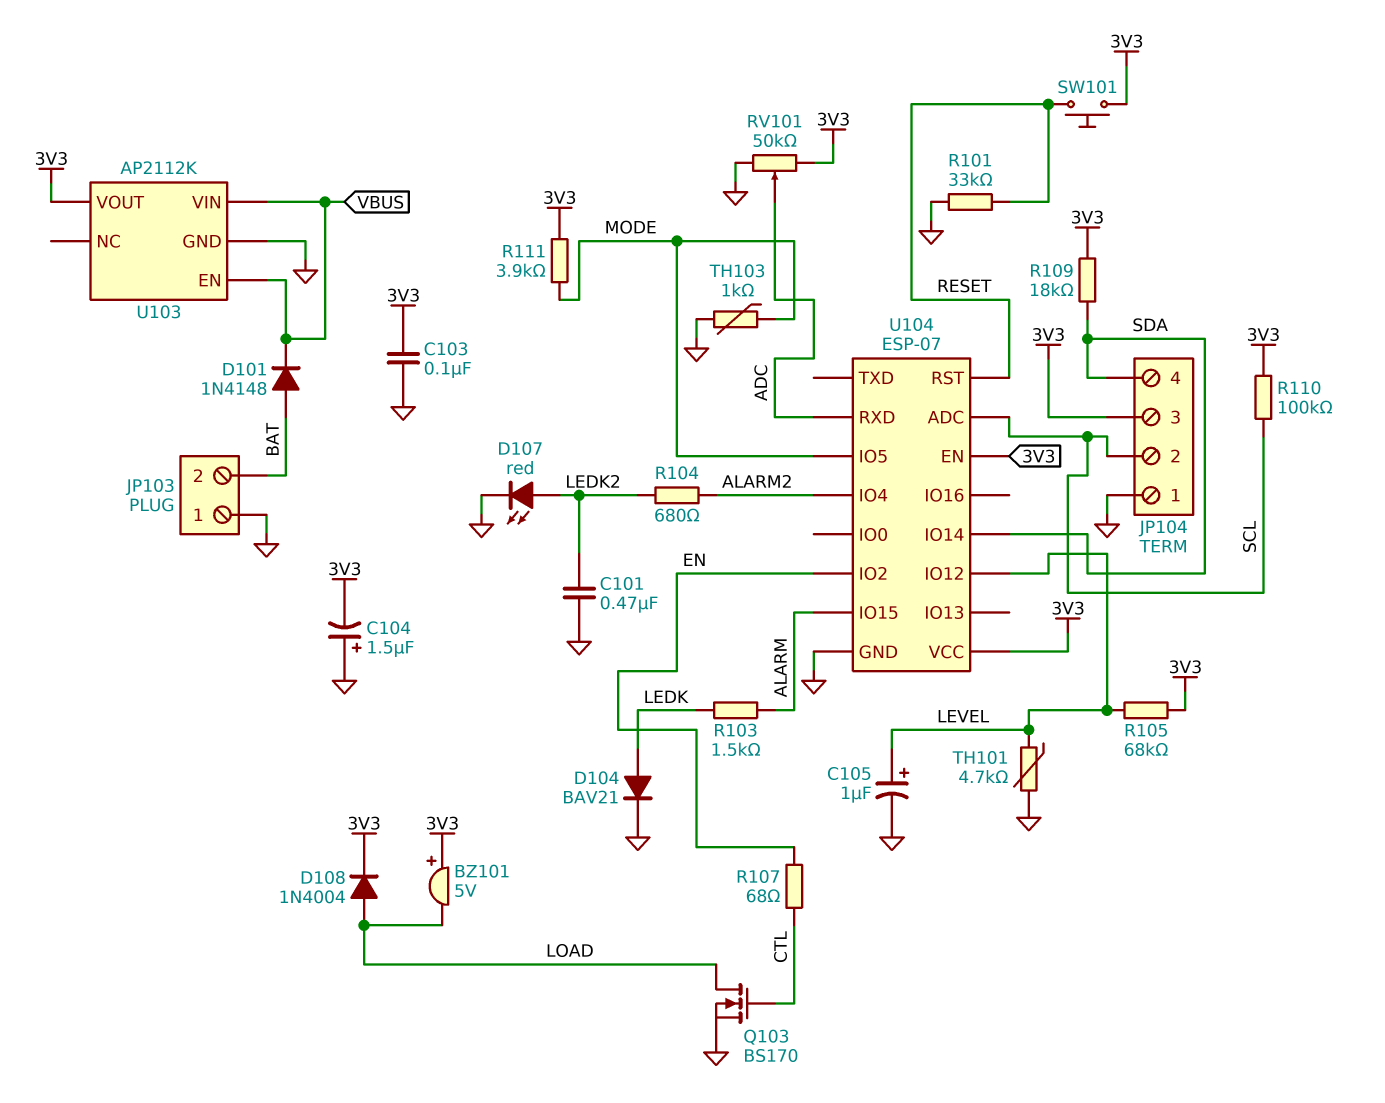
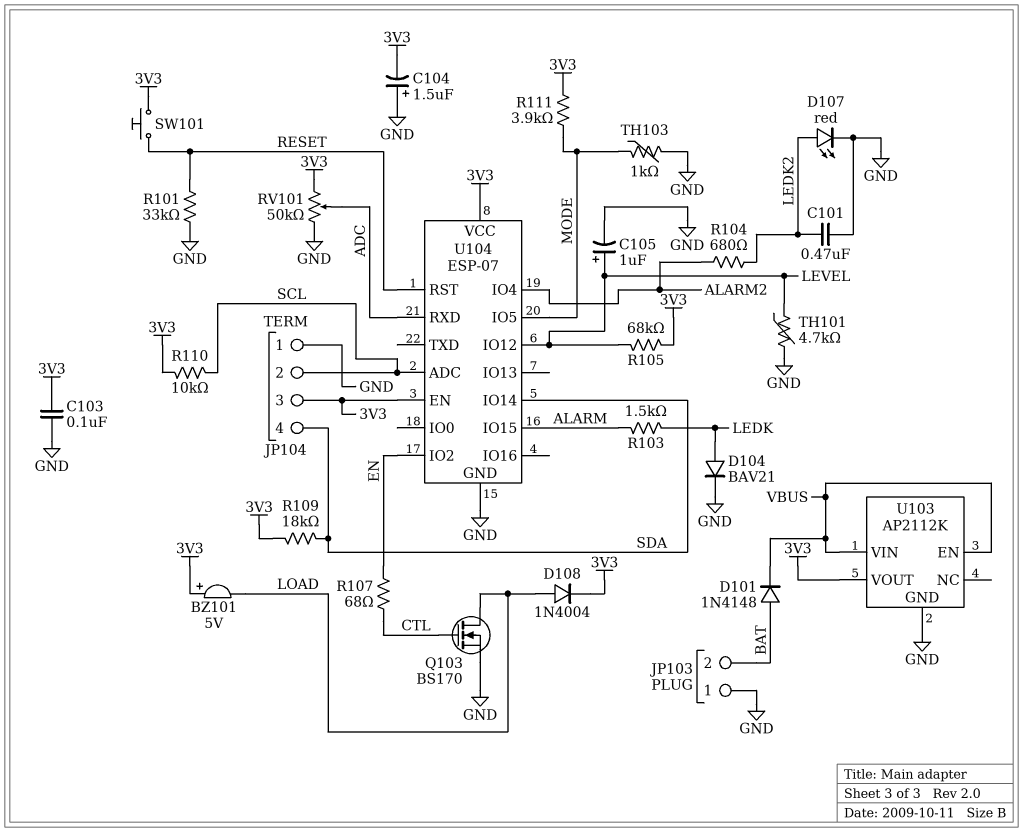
R110: 100k (3V3, SCL) -> 10k (3V3, SCL)

